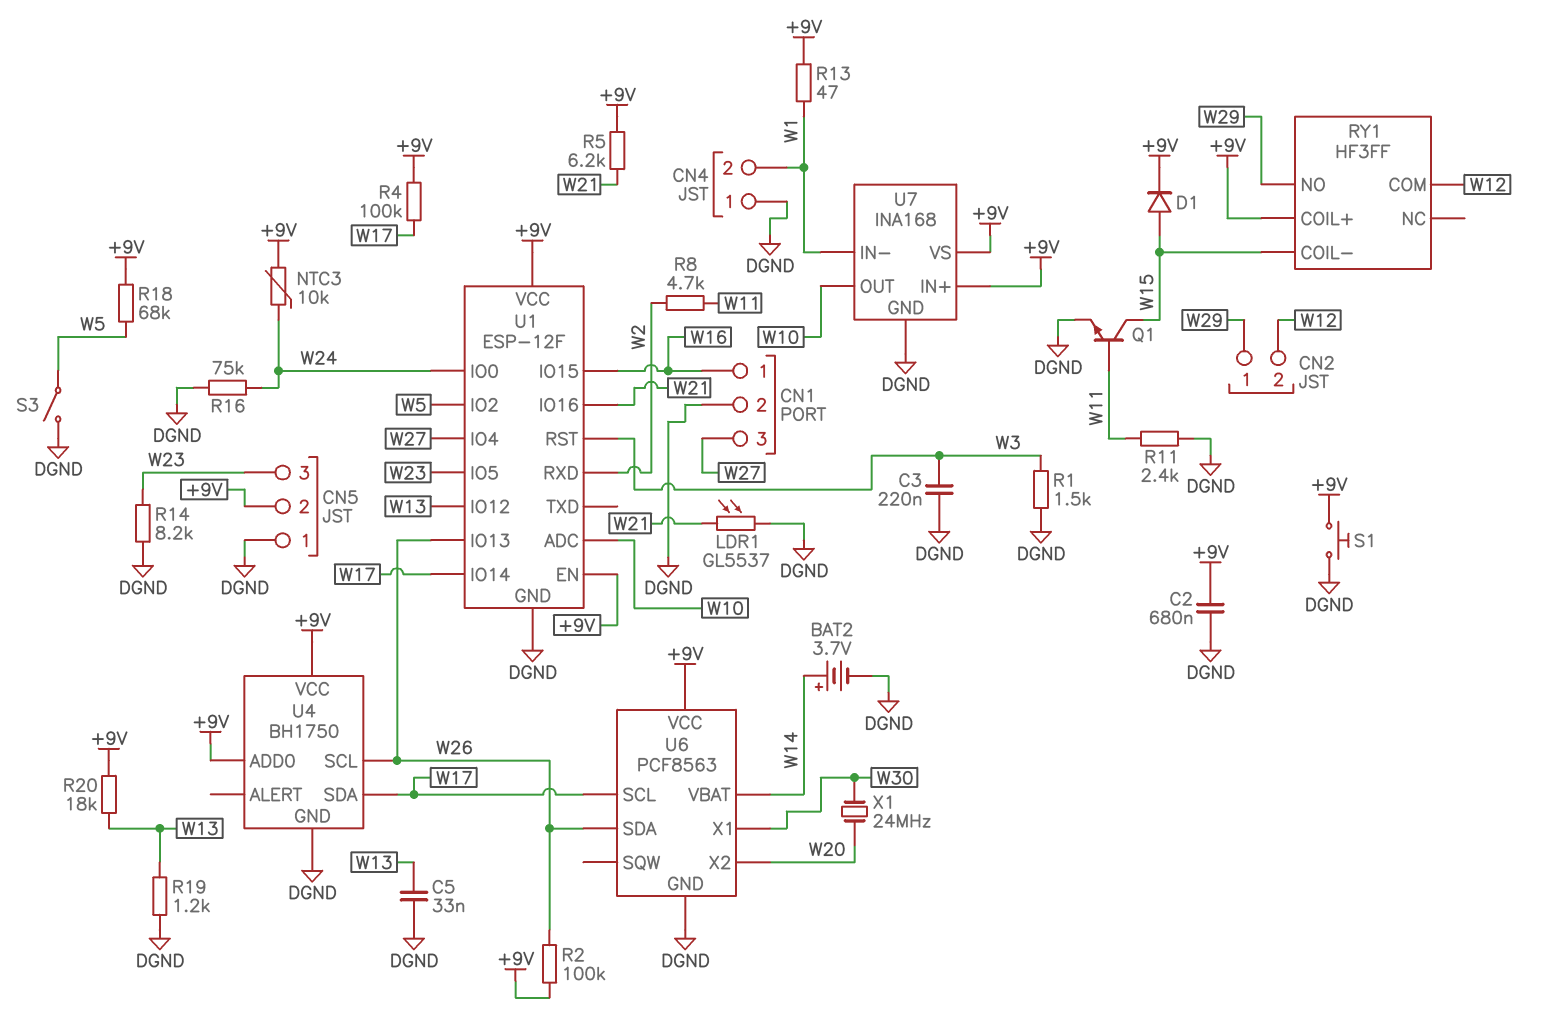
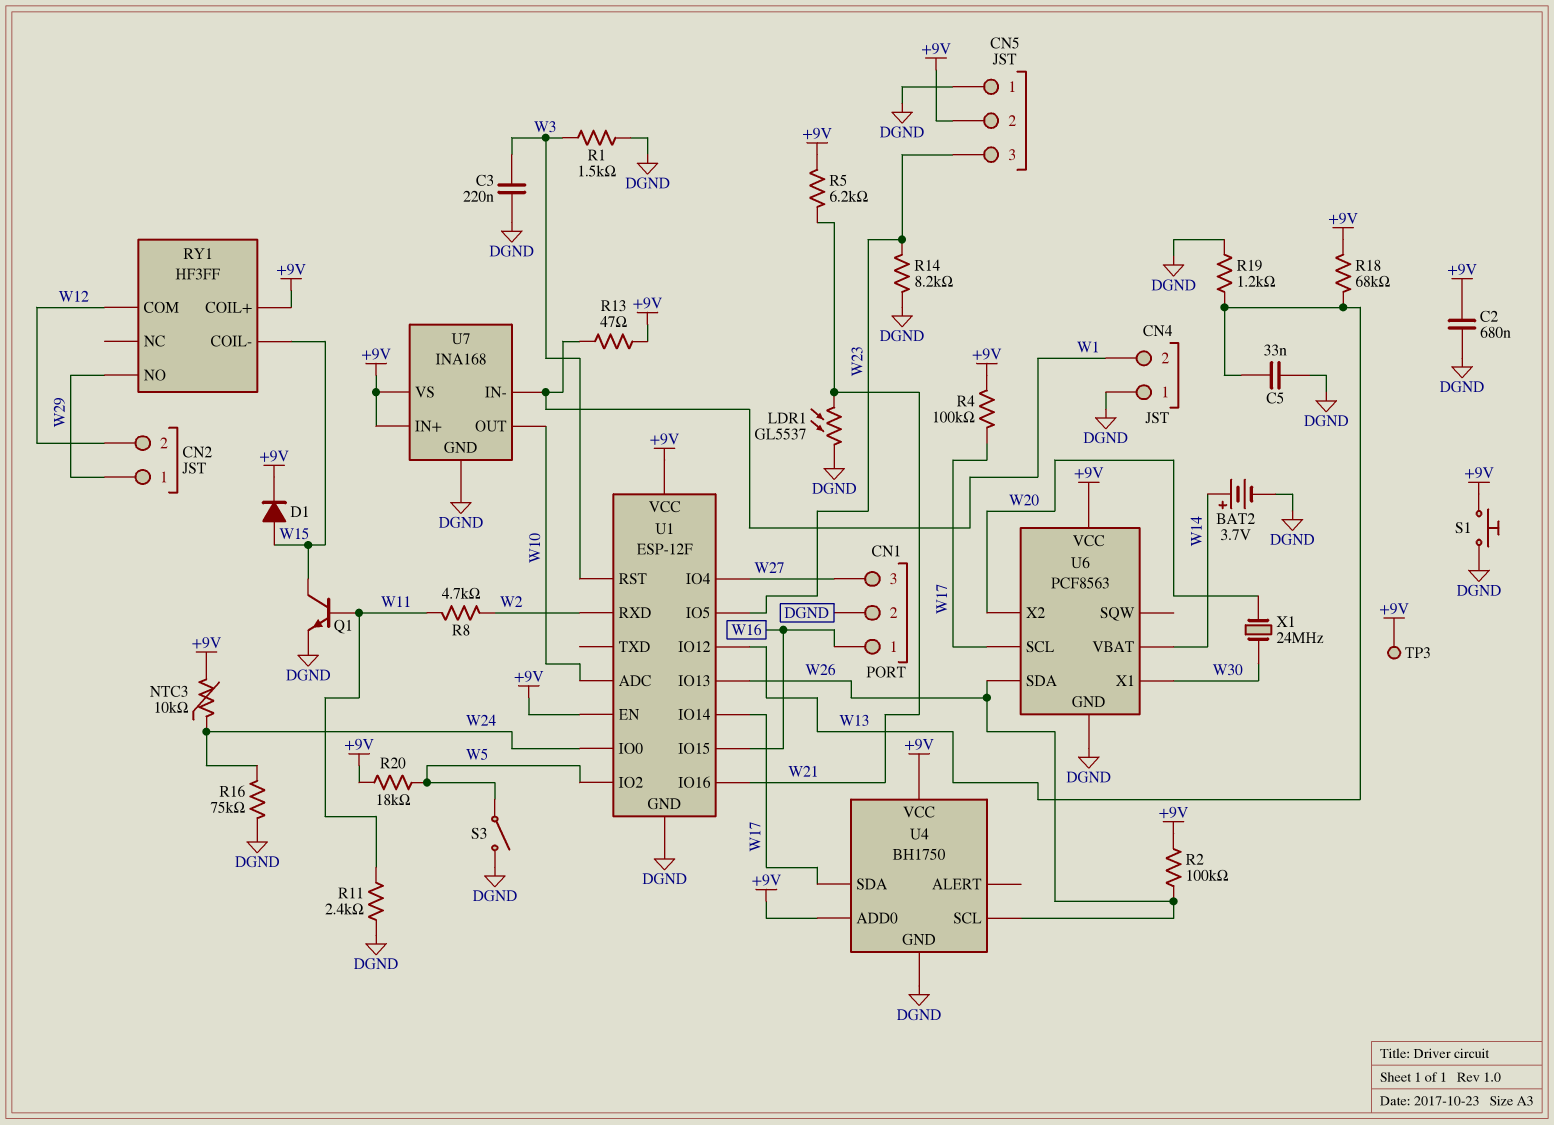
R18: 68k (+9V, W5) -> 68k (+9V, W13)
R20: 18k (+9V, W13) -> 18k (+9V, W5)
TP3: none -> test point (+9V)

